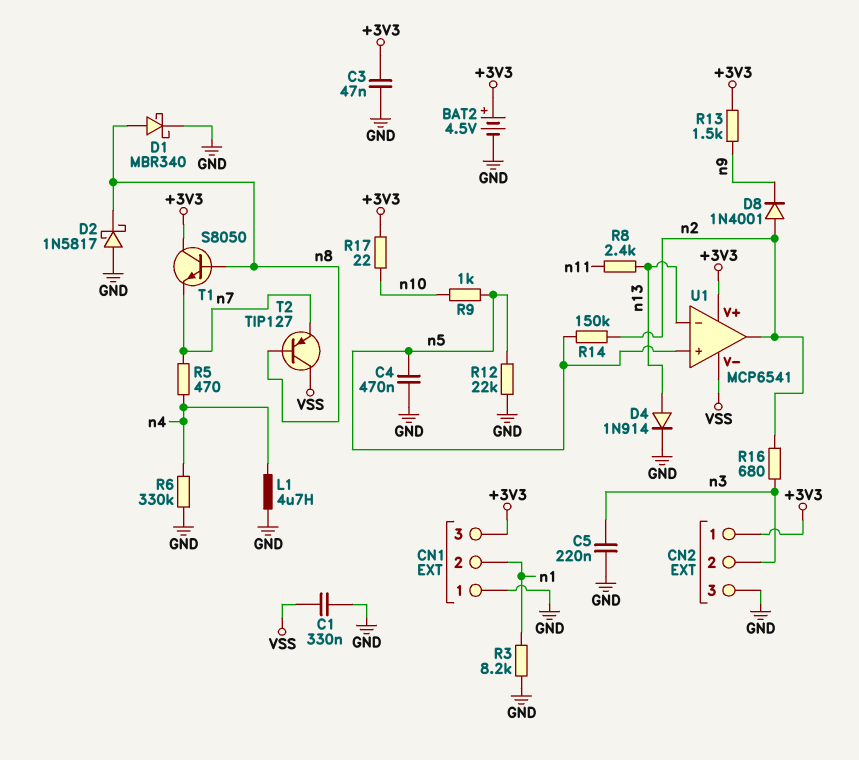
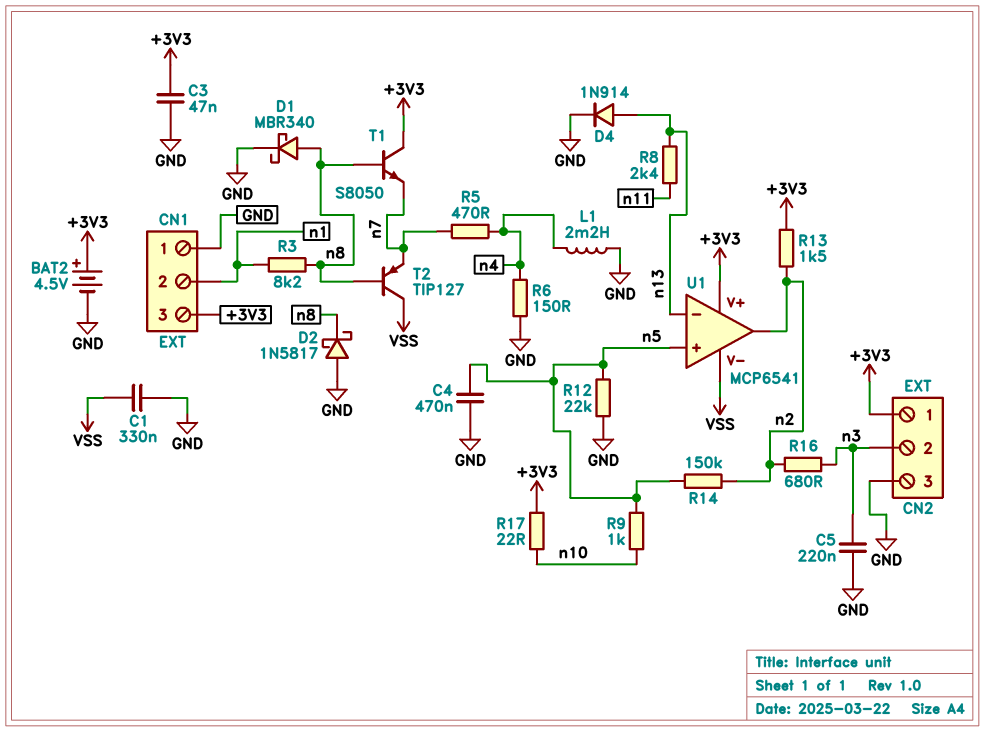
D8: diode 1N4001 (A n2, K n9) -> none
L1: 4.7uH (GND, n4) -> 2.2mH (GND, n4)
R3: 8.2k (GND, n1) -> 8.2k (n1, n8)
R6: 330k (GND, n4) -> 150 (GND, n4)
R13: 1.5k (+3V3, n9) -> 1.5k (+3V3, n2)

